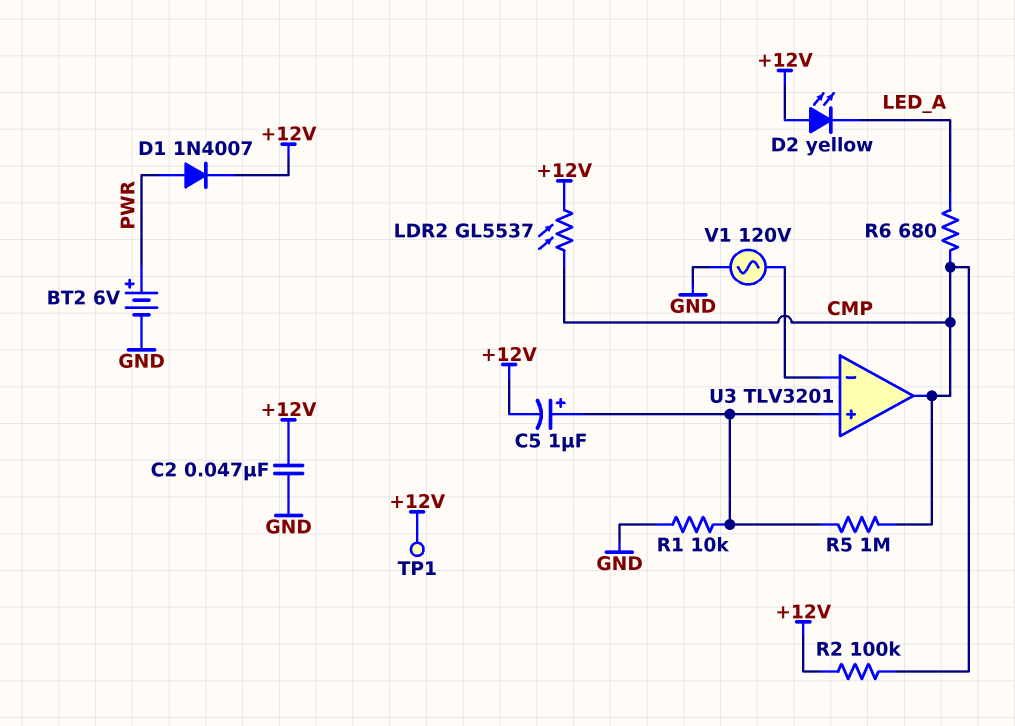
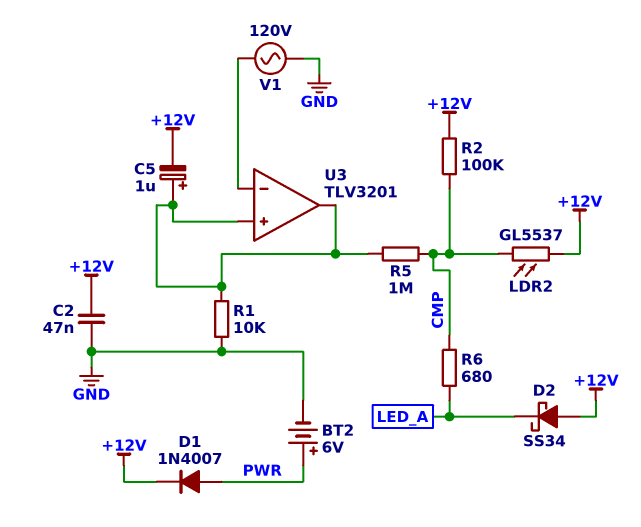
D2: LED yellow (A +12V, K LED_A) -> schottky SS34 (A +12V, K LED_A)
TP1: test point (+12V) -> none
U3 pin out: CMP -> U3/in+

